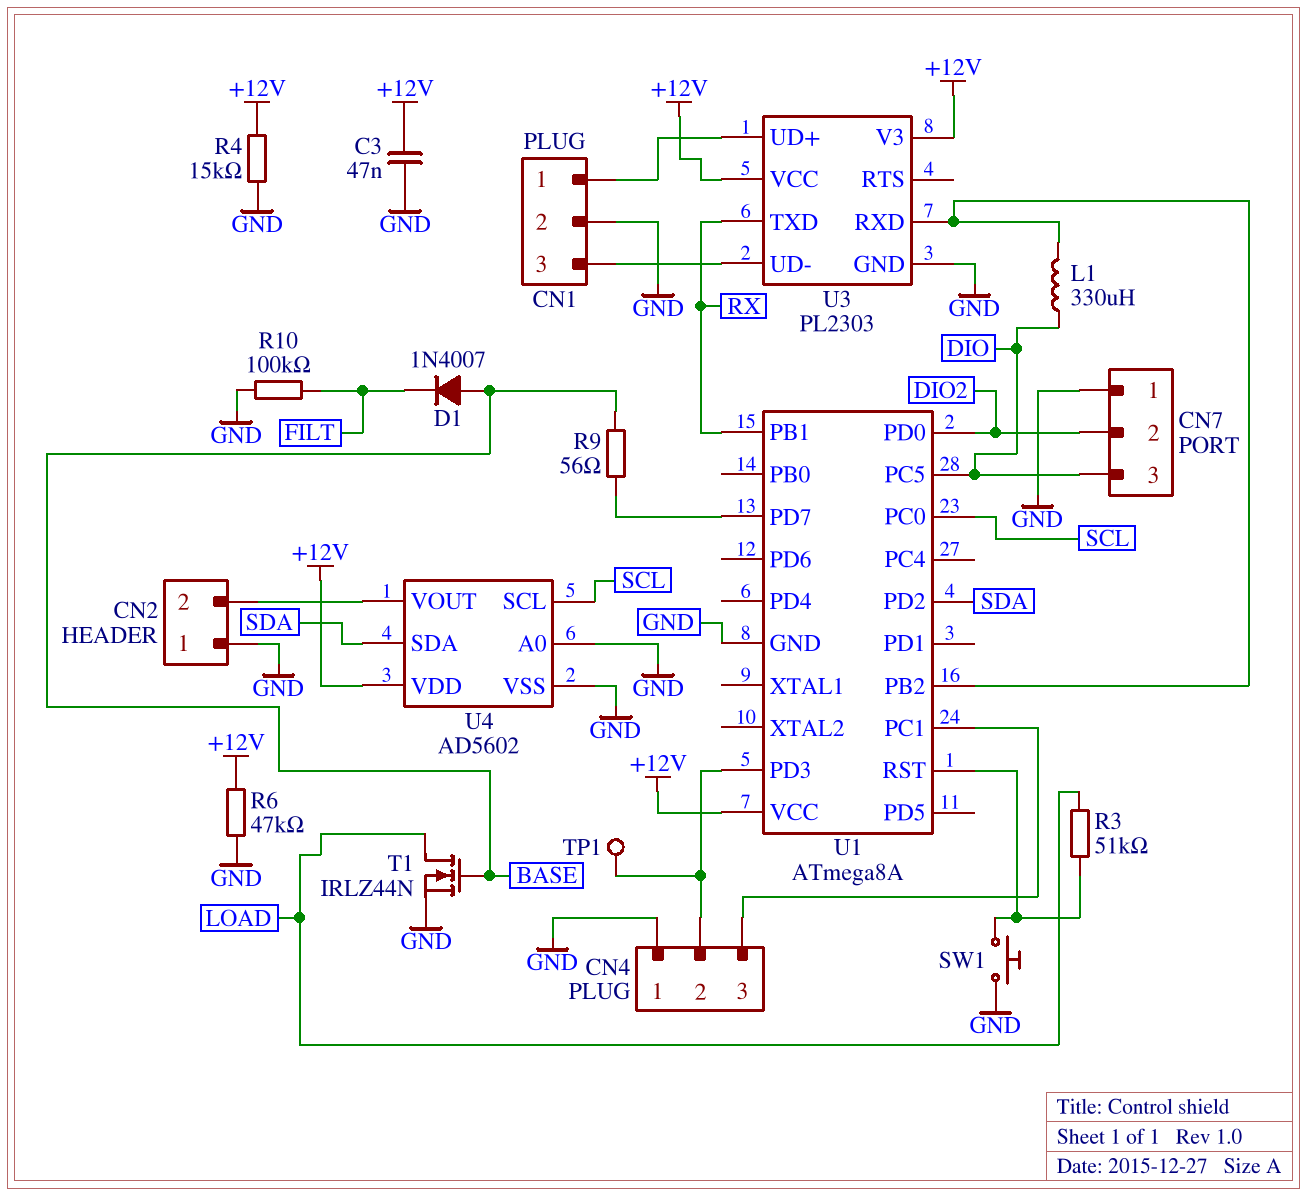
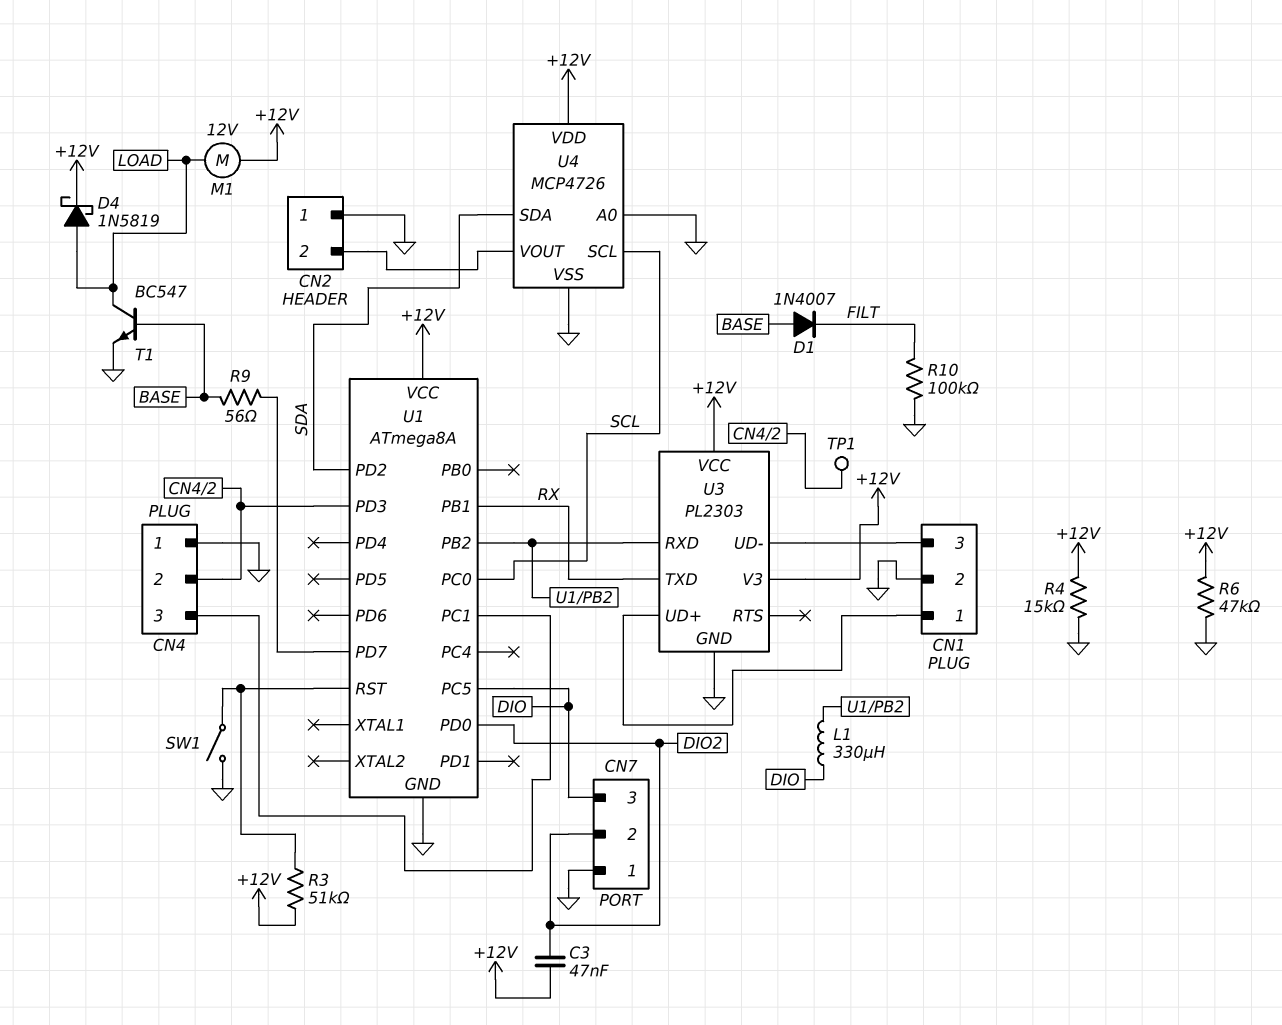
C3: 47nF (+12V, GND) -> 47nF (+12V, DIO2)
D4: none -> schottky 1N5819 (A LOAD, K +12V)
M1: none -> motor 12V (+12V, LOAD)
R3: 51k (LOAD, U1/RST) -> 51k (+12V, U1/RST)
SW1: button (GND, U1/RST) -> switch (GND, U1/RST)
T1: NMOS IRLZ44N (G BASE, D LOAD, S GND) -> NPN BC547 (B BASE, C LOAD, E GND)
U4: AD5602 -> MCP4726

